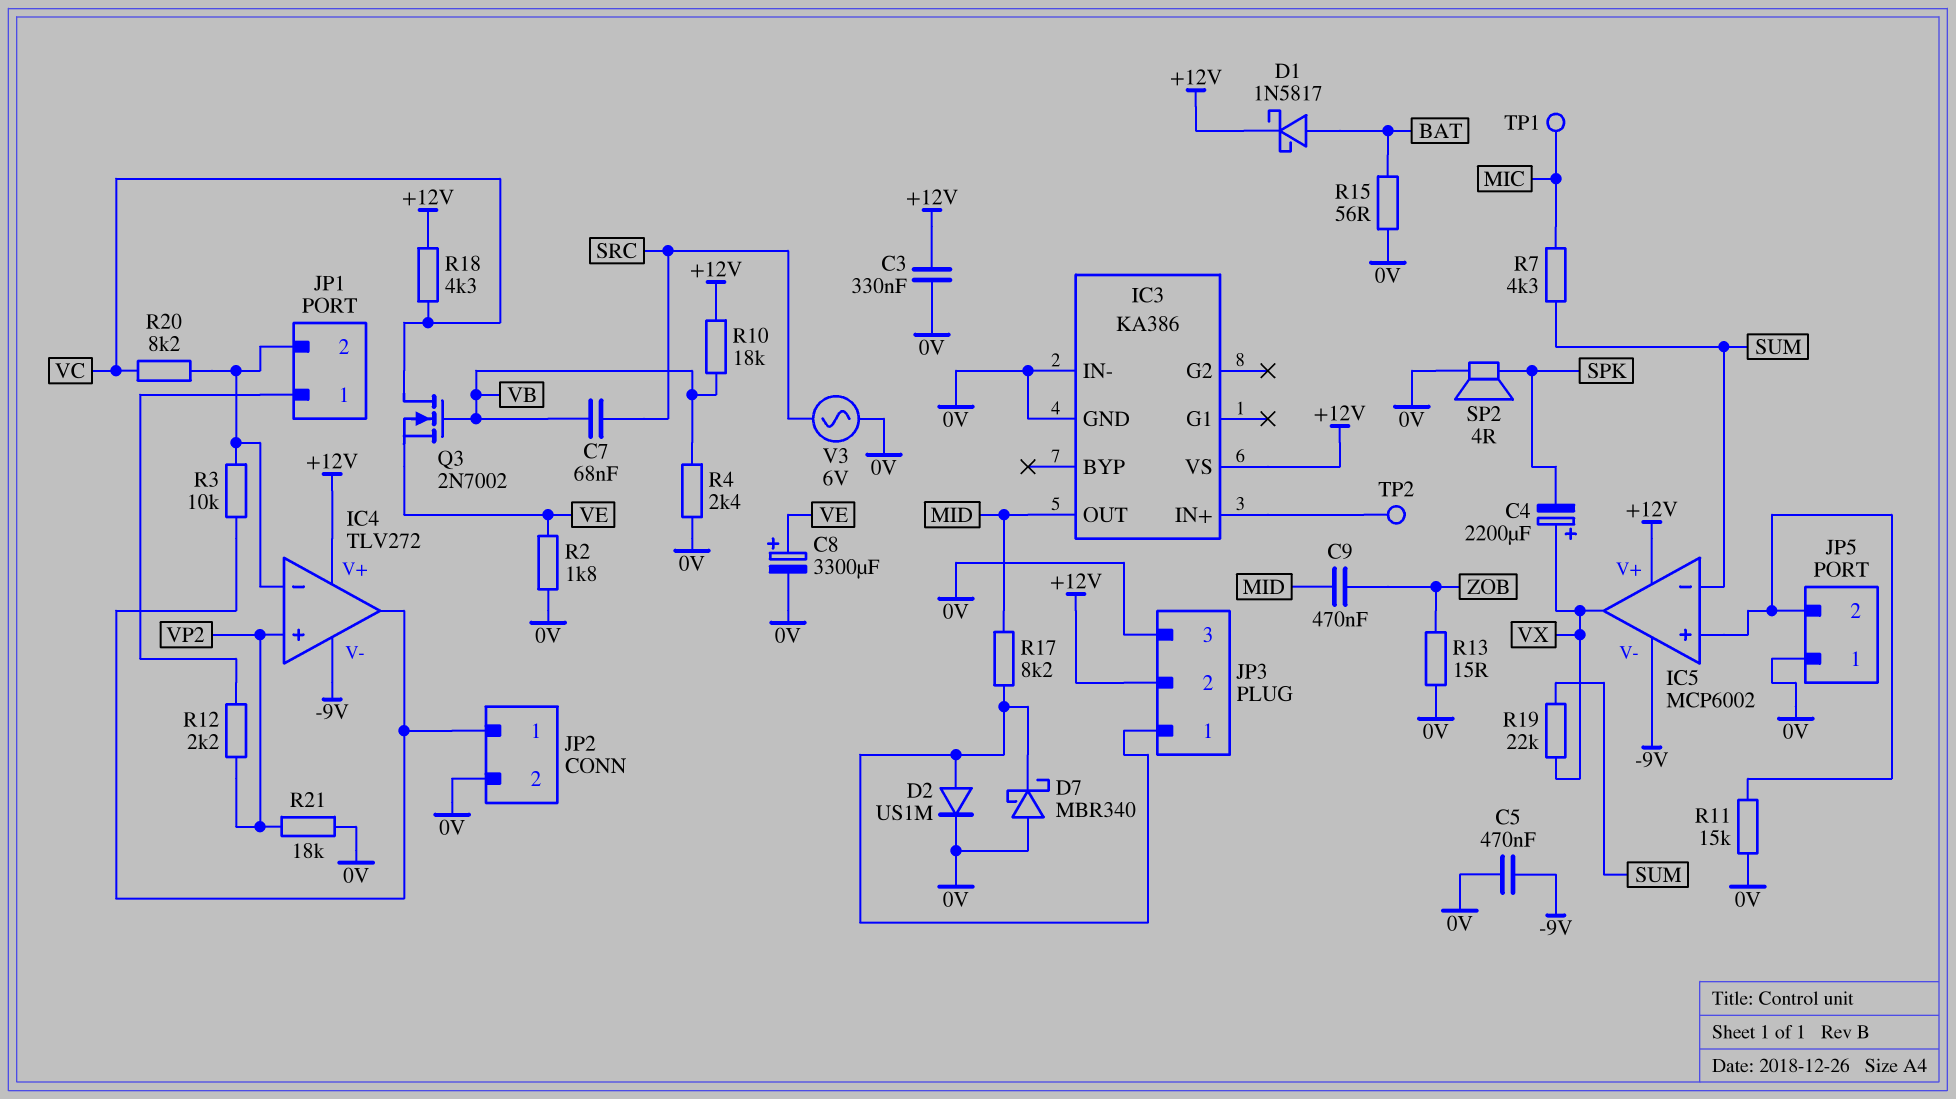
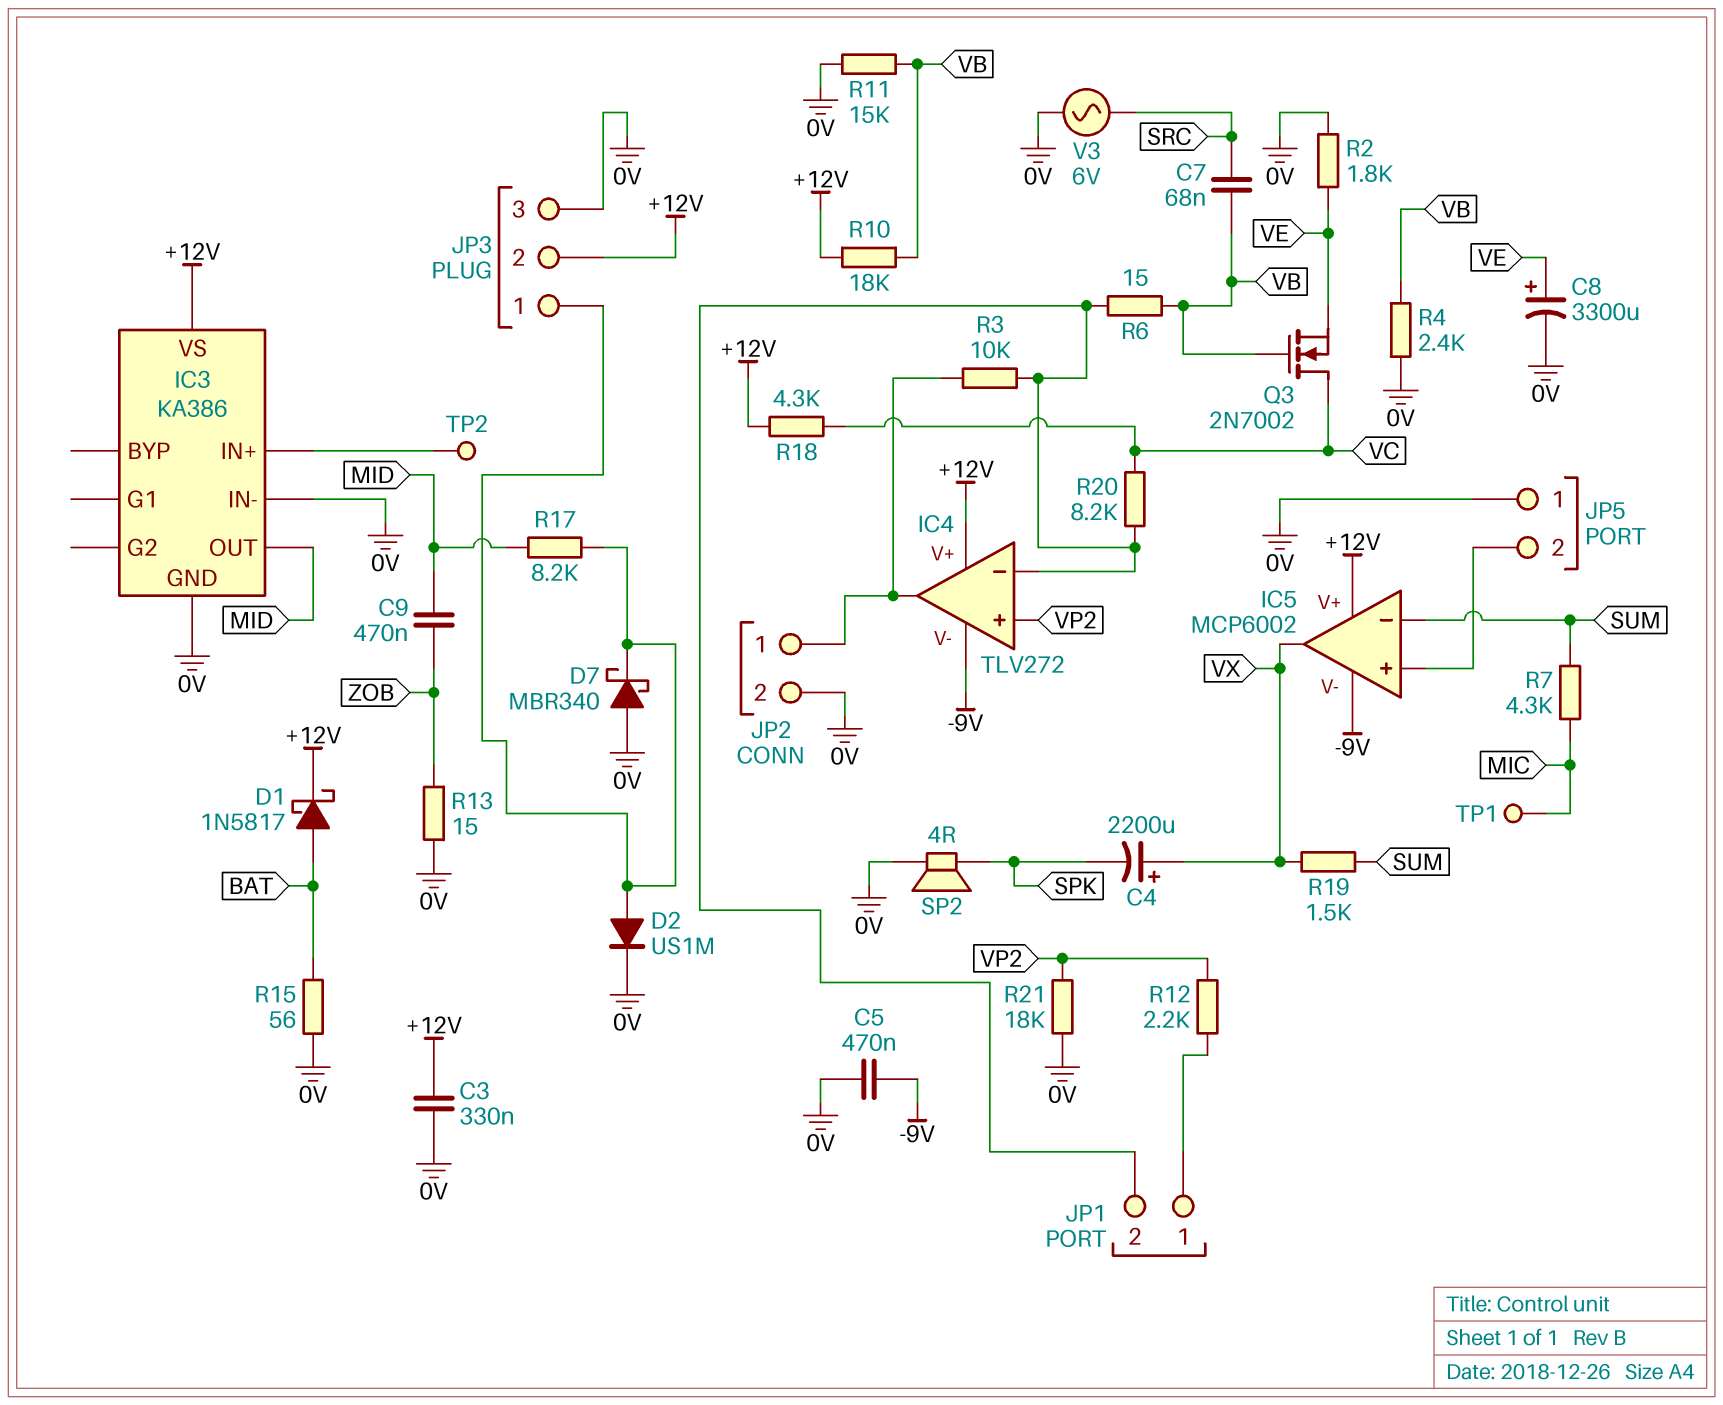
R6: none -> 15 (IC4/in-, VB)
R11: 15k (0V, IC5/in+) -> 15k (0V, VB)
R19: 22k (SUM, VX) -> 1.5k (SUM, VX)

